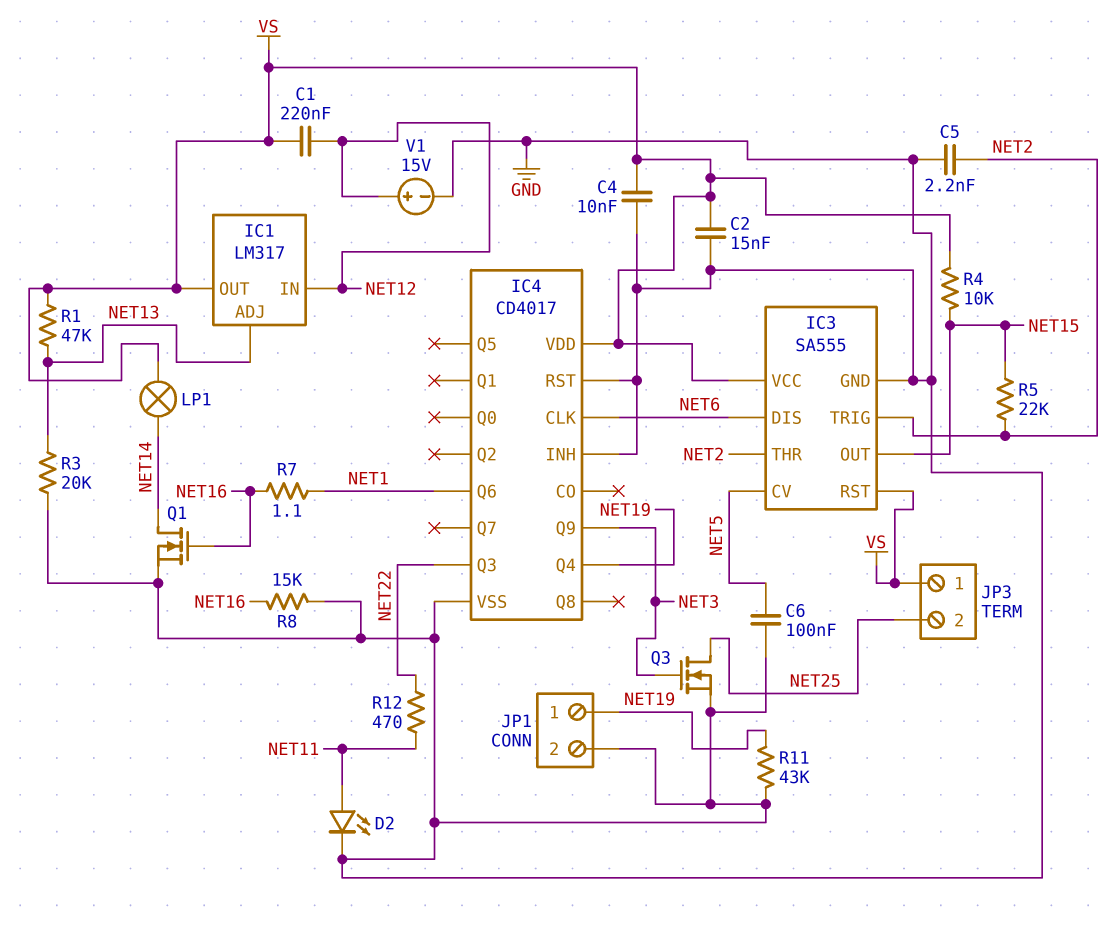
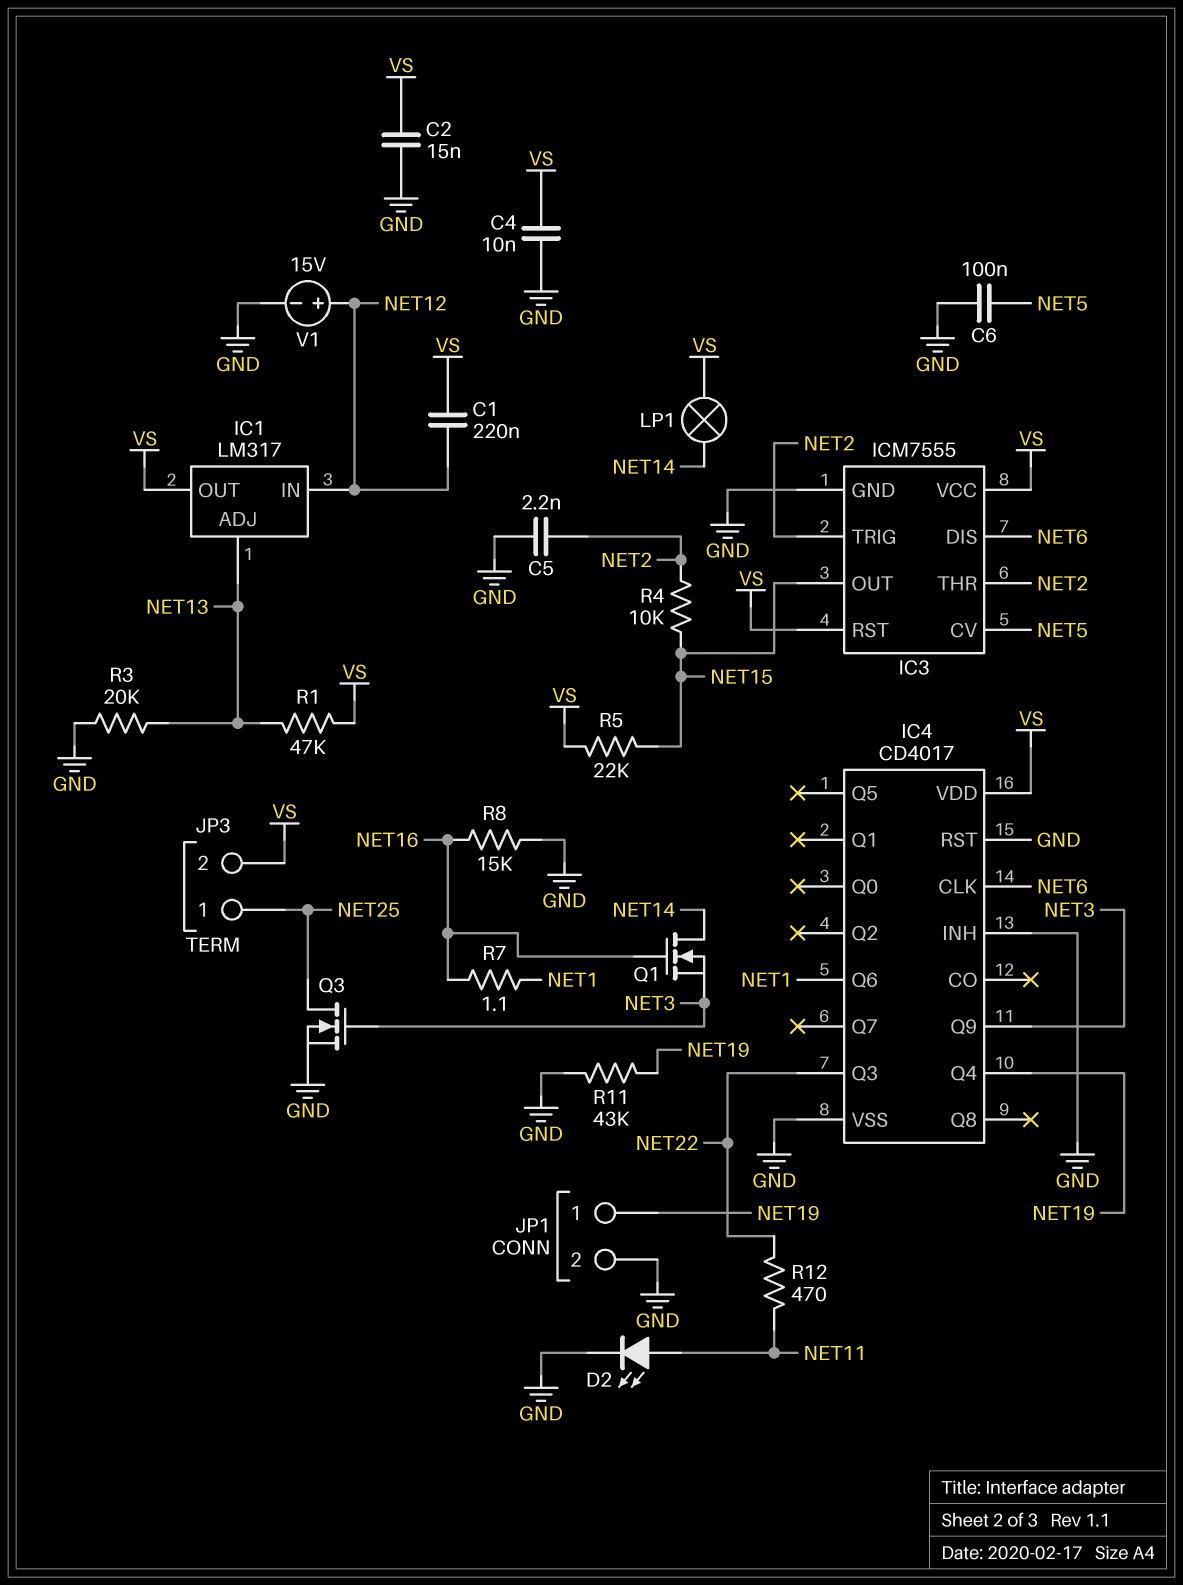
IC3: SA555 -> ICM7555
JP3 pin 1: VS -> NET25
JP3 pin 2: NET25 -> VS
Q1: NMOS (G NET16, D NET14, S GND) -> NMOS (G NET16, D NET14, S NET3)
R4: 10k (NET15, VS) -> 10k (NET2, NET15)
R5: 22k (NET2, NET15) -> 22k (NET15, VS)

